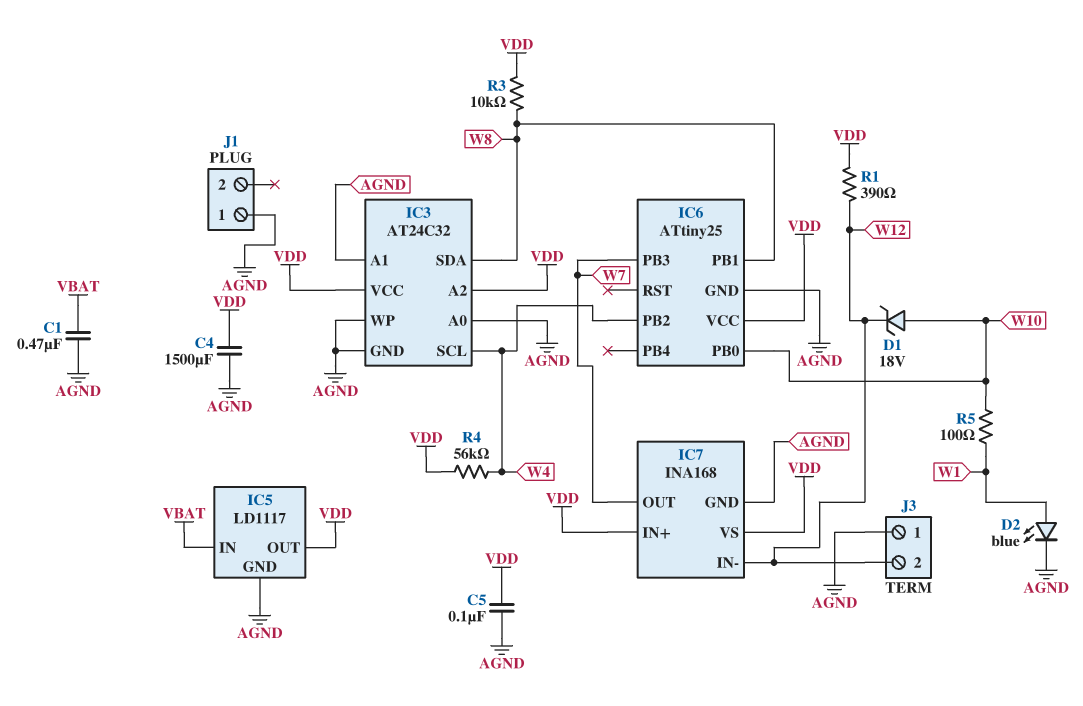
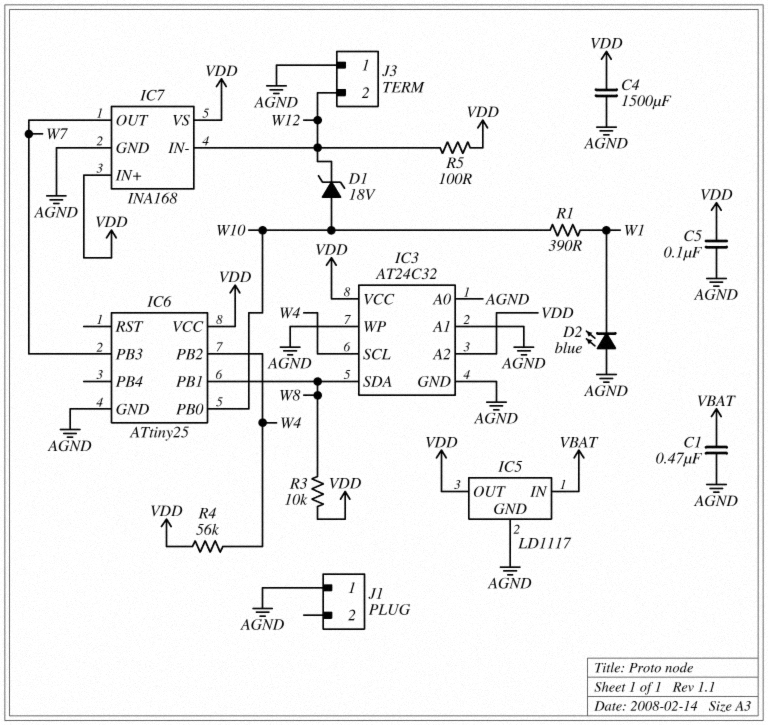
D2: LED blue (A W1, K AGND) -> LED blue (A AGND, K W1)
R1: 390 (VDD, W12) -> 390 (W1, W10)
R5: 100 (W1, W10) -> 100 (VDD, W12)

